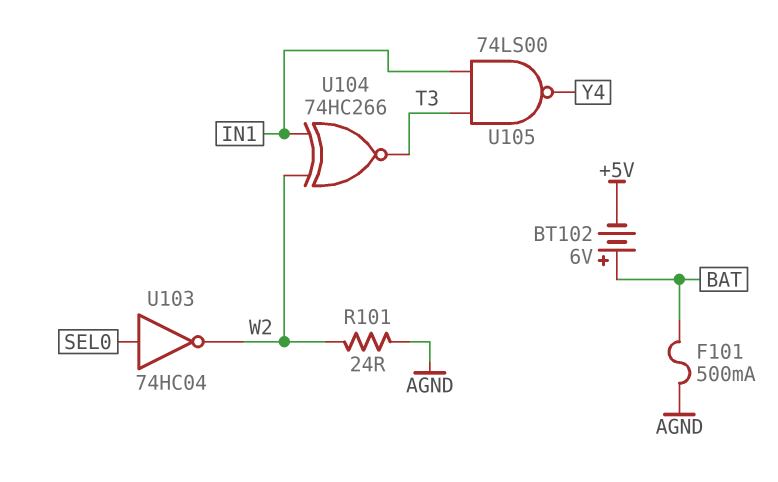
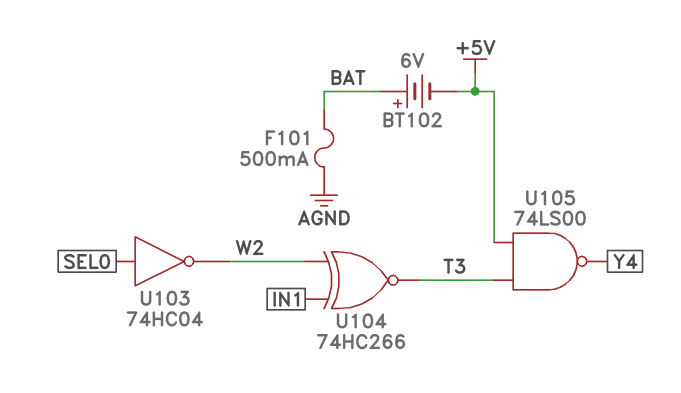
R101: 24 (AGND, W2) -> none
U105: NAND 74LS00 (in IN1, in T3, out Y4) -> NAND 74LS00 (in +5V, in T3, out Y4)

